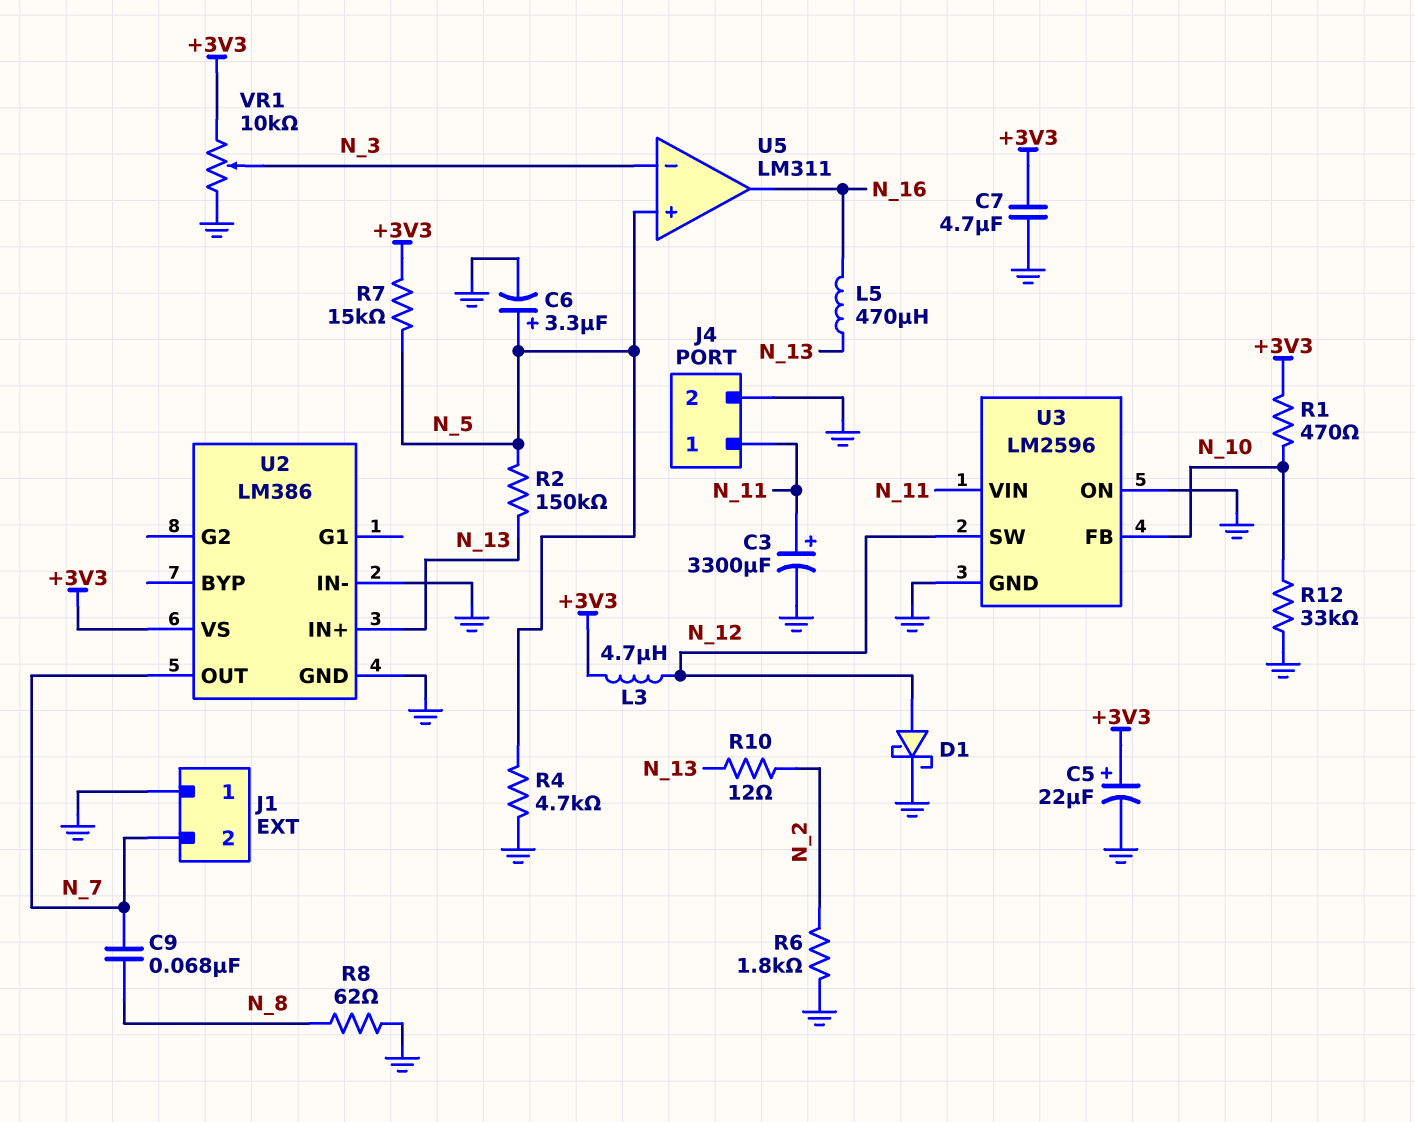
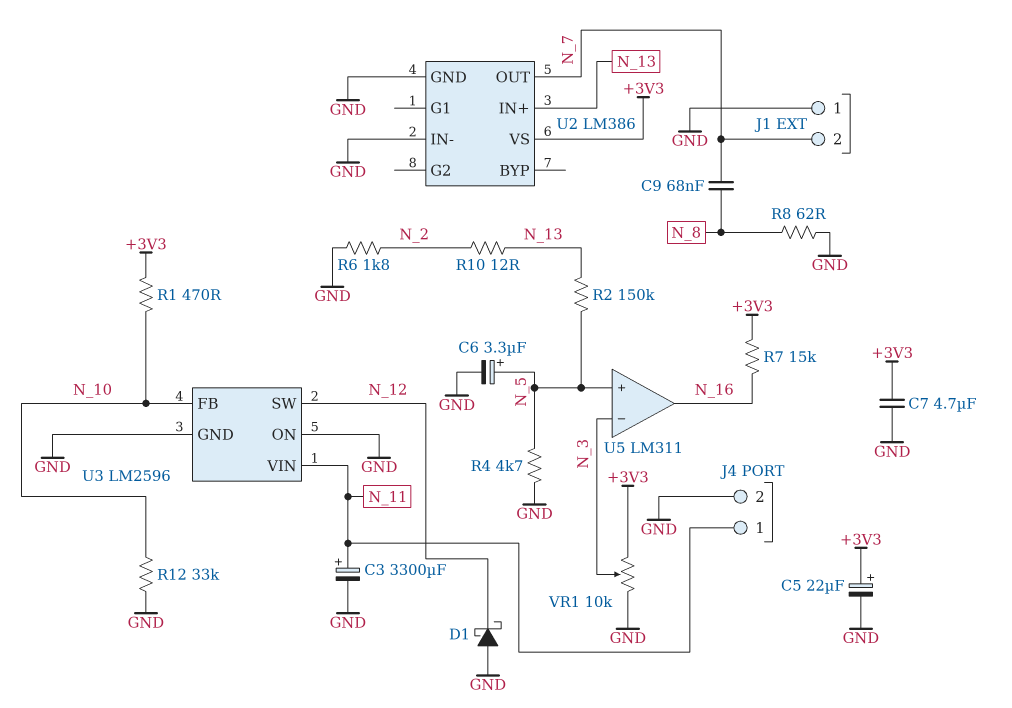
D1: schottky (A N_12, K GND) -> schottky (A GND, K N_12)
L3: 4.7uH (+3V3, N_12) -> none
L5: 470uH (N_13, N_16) -> none
R7: 15k (+3V3, N_5) -> 15k (+3V3, N_16)

